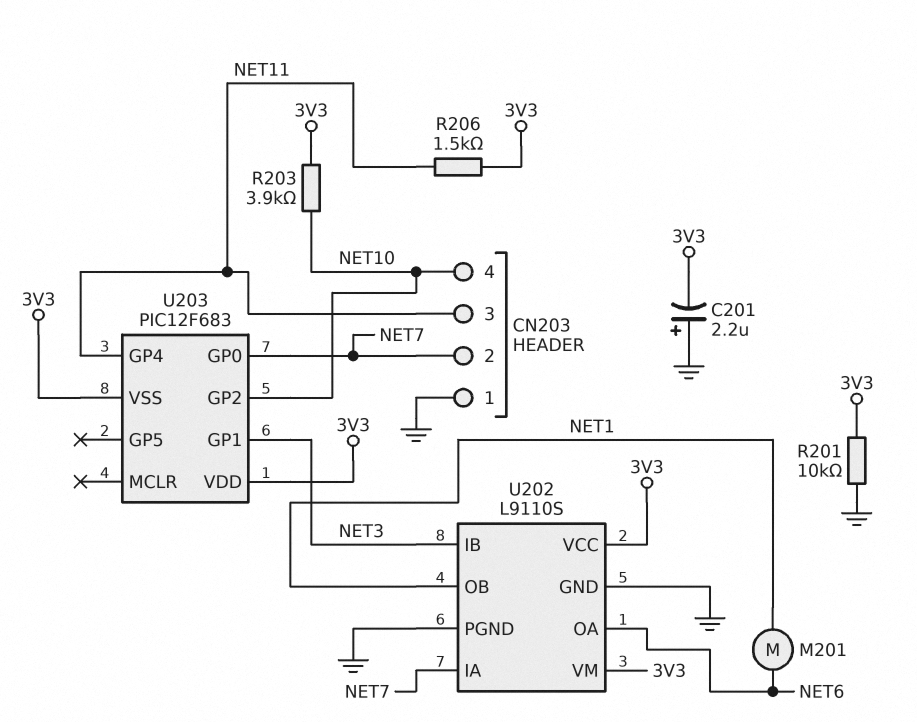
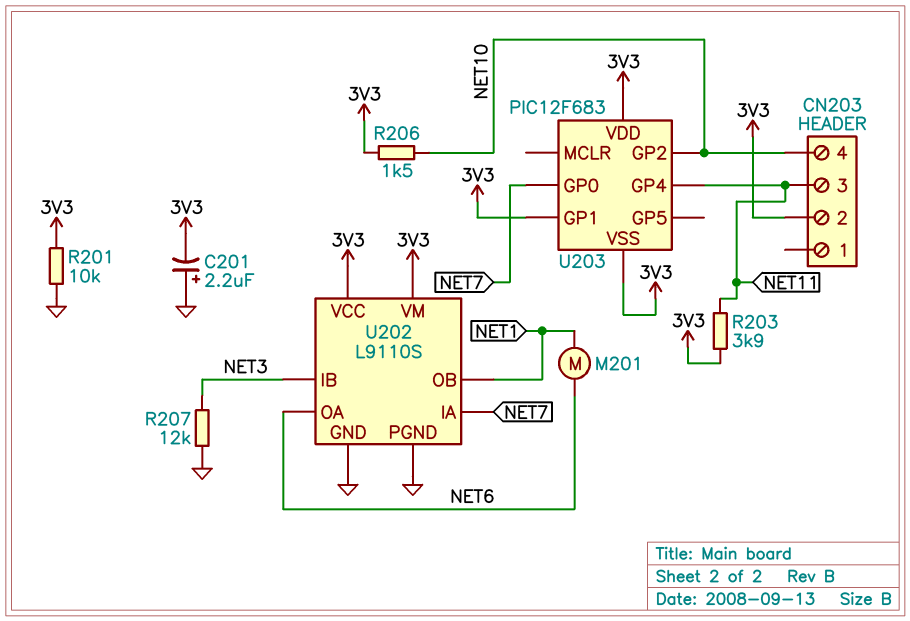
CN203 pin 1: GND -> none
CN203 pin 2: NET7 -> 3V3
R203: 3.9k (3V3, NET10) -> 3.9k (3V3, NET11)
R206: 1.5k (3V3, NET11) -> 1.5k (3V3, NET10)
R207: none -> 12k (GND, NET3)
U203 pin GP1: NET3 -> 3V3

